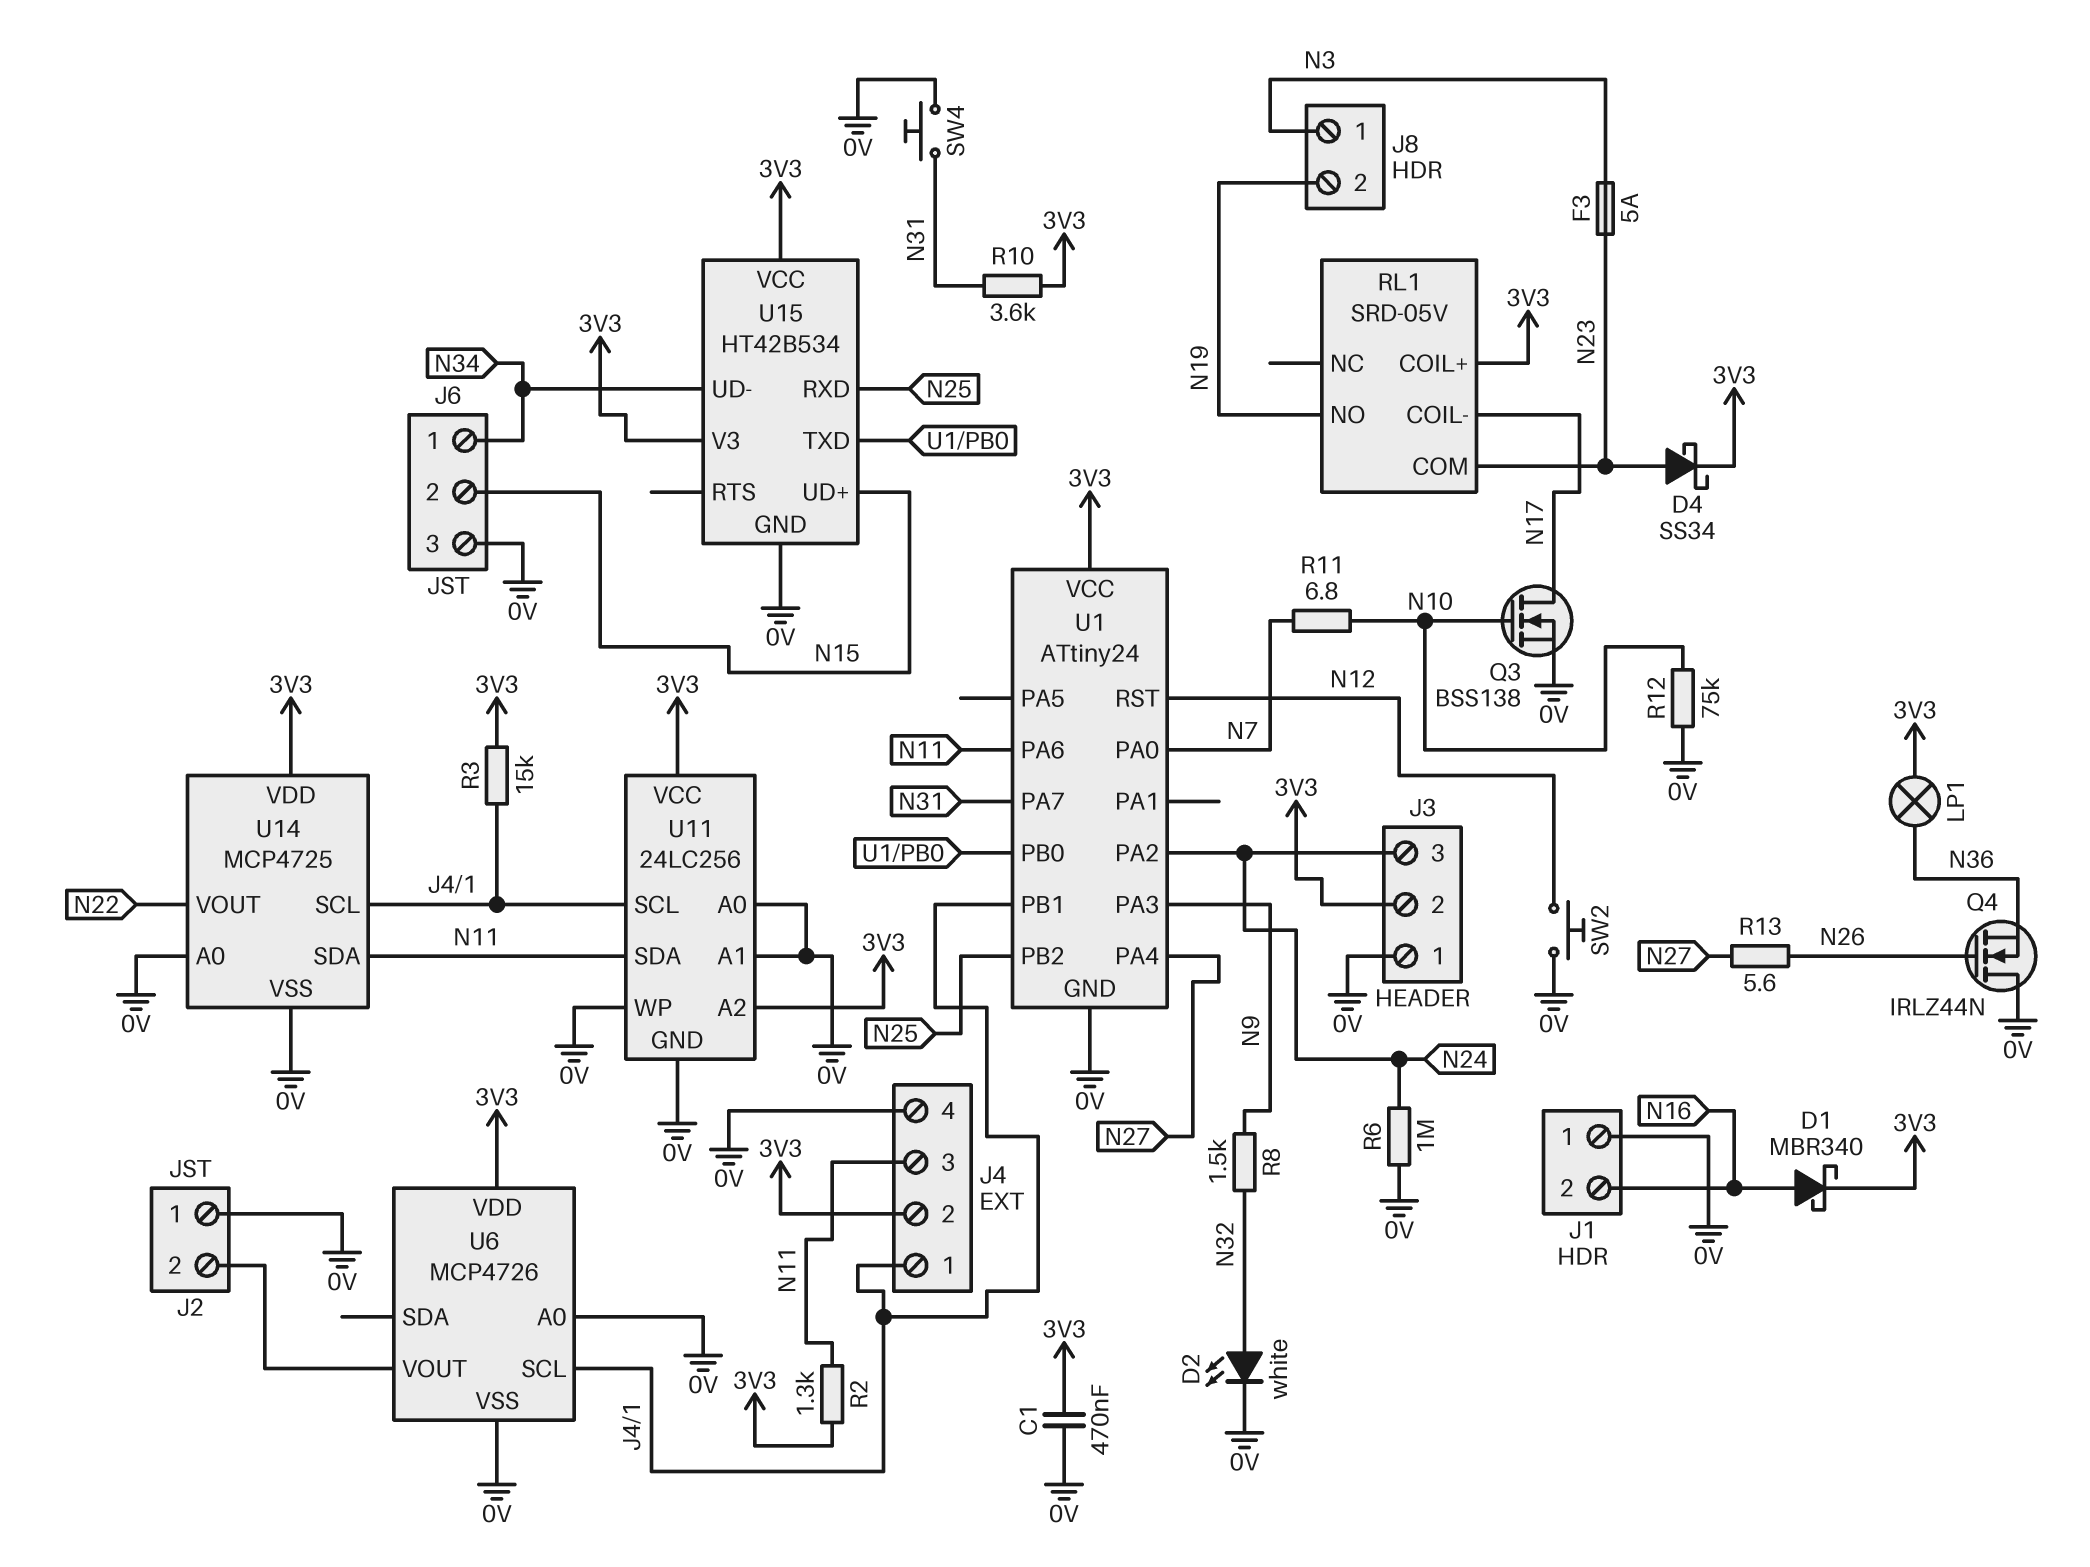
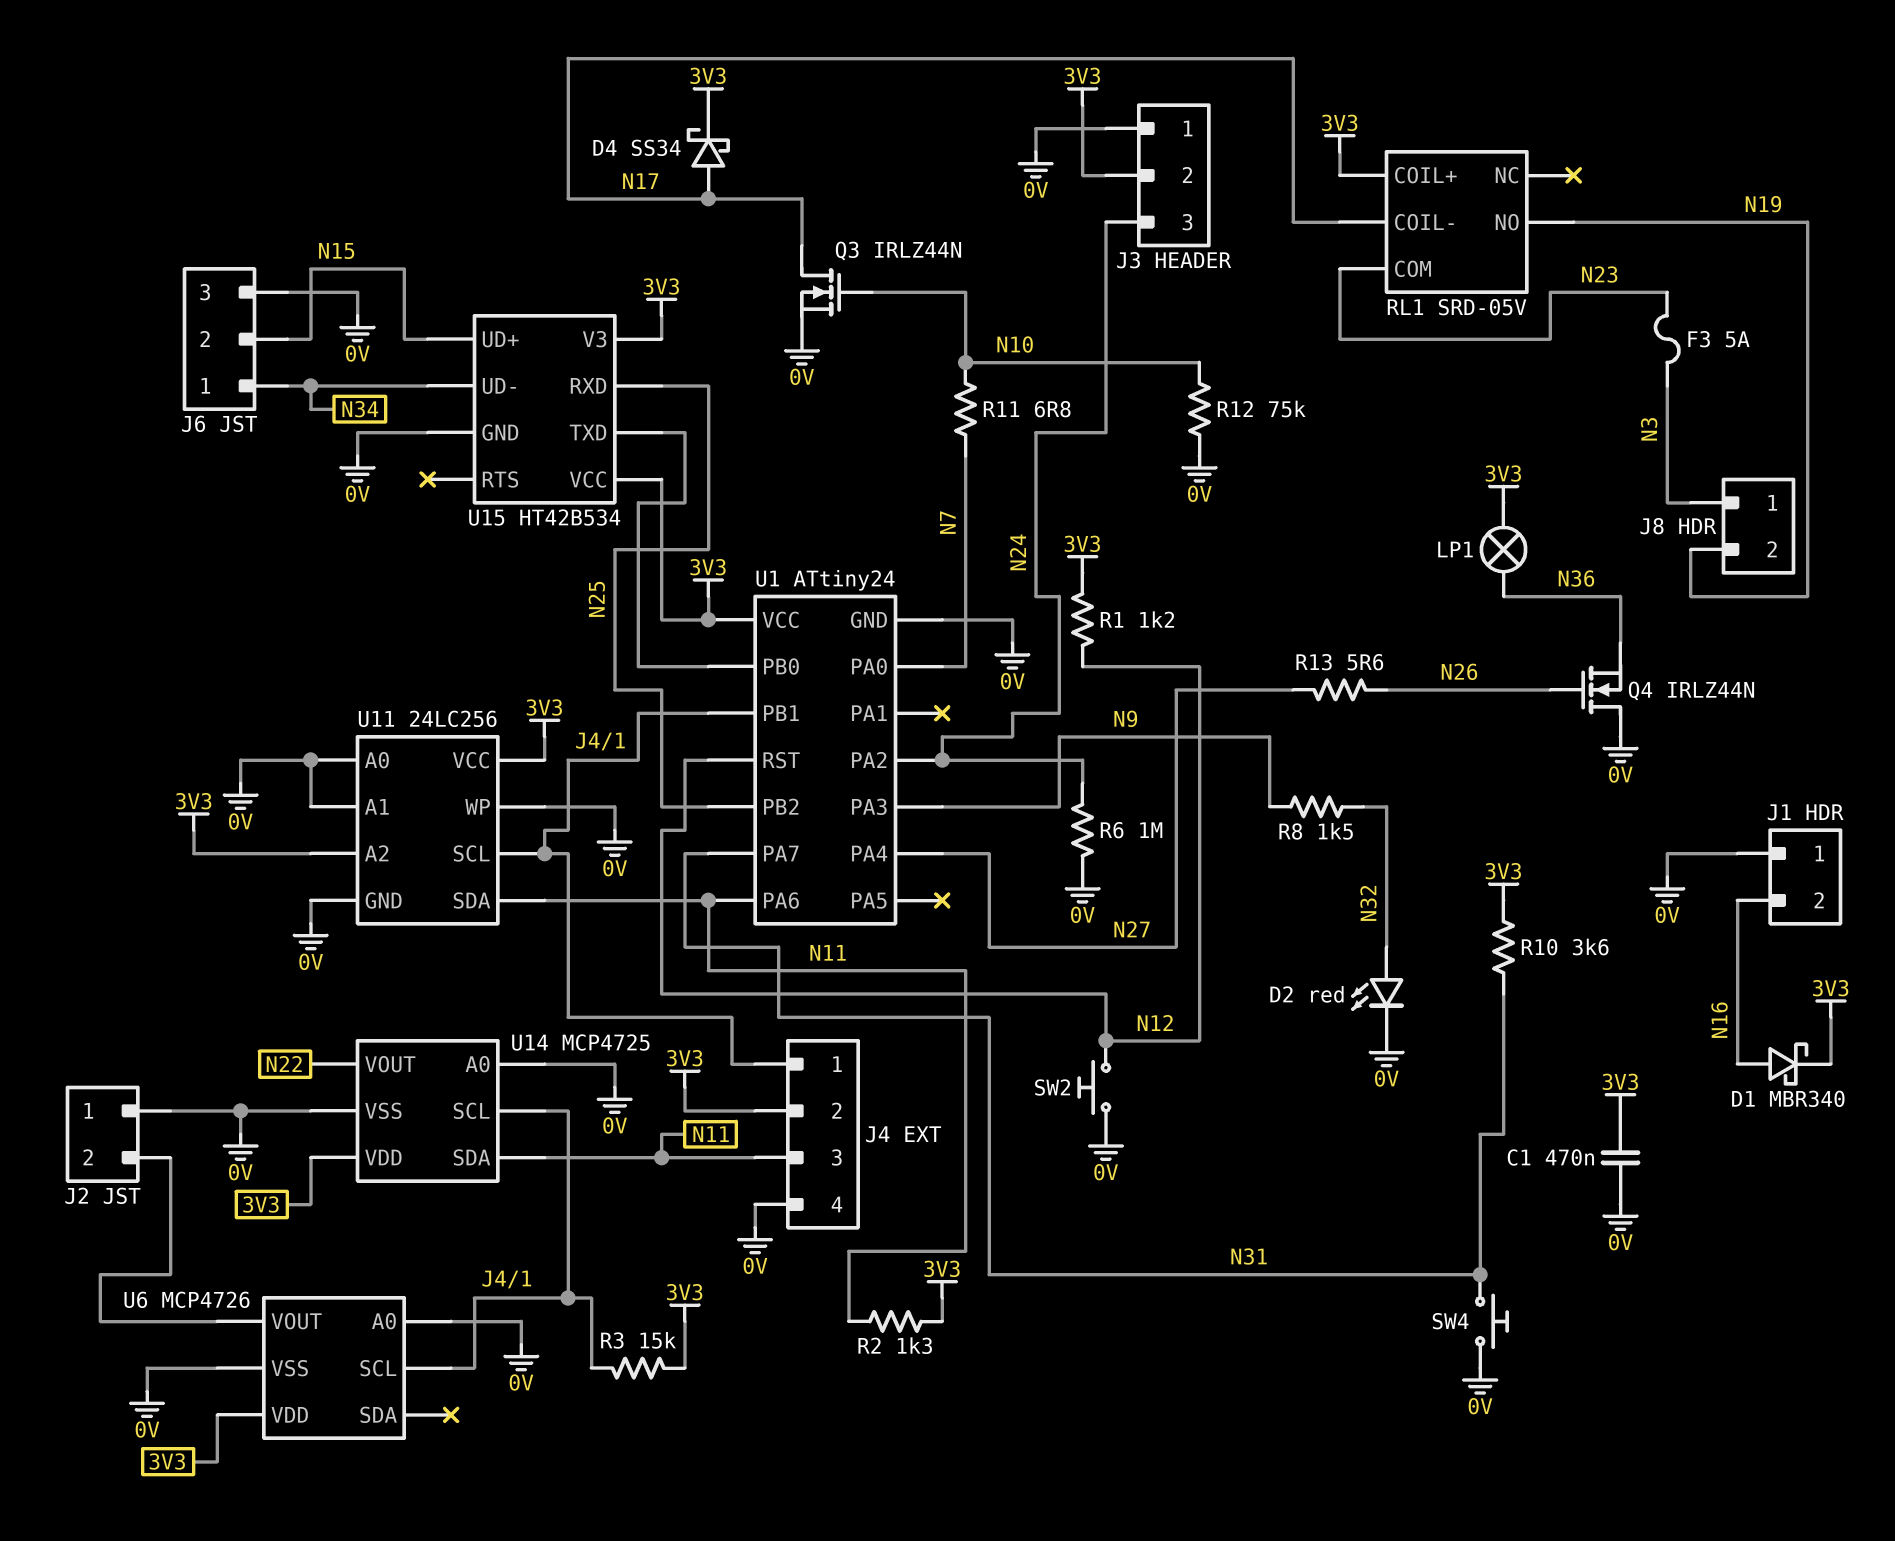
D2: LED white (A N32, K 0V) -> LED red (A N32, K 0V)
D4: schottky SS34 (A N23, K 3V3) -> schottky SS34 (A N17, K 3V3)
Q3: NMOS BSS138 (G N10, D N17, S 0V) -> NMOS IRLZ44N (G N10, D N17, S 0V)
R1: none -> 1.2k (3V3, N12)

